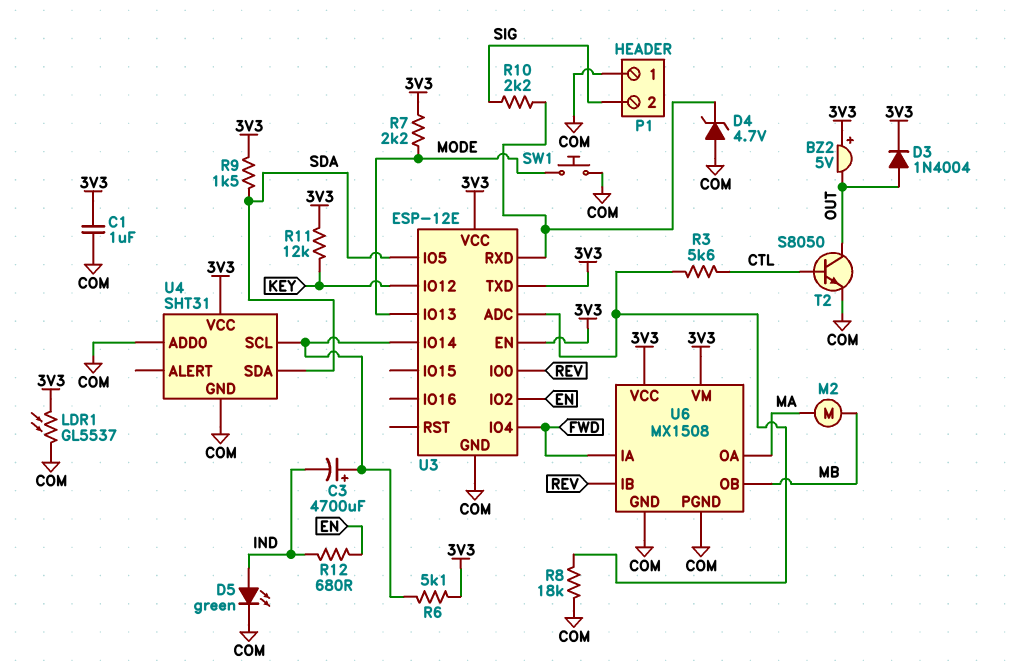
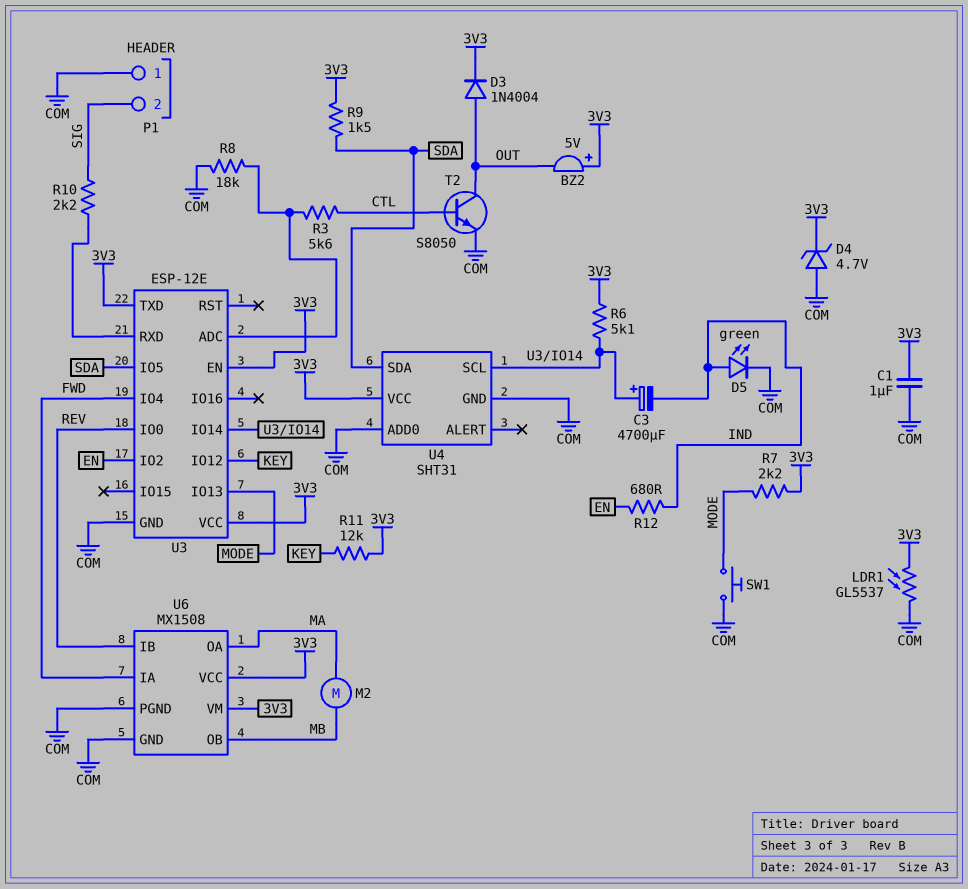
D4: zener 4.7V (A COM, K U3/RXD) -> zener 4.7V (A COM, K 3V3)

